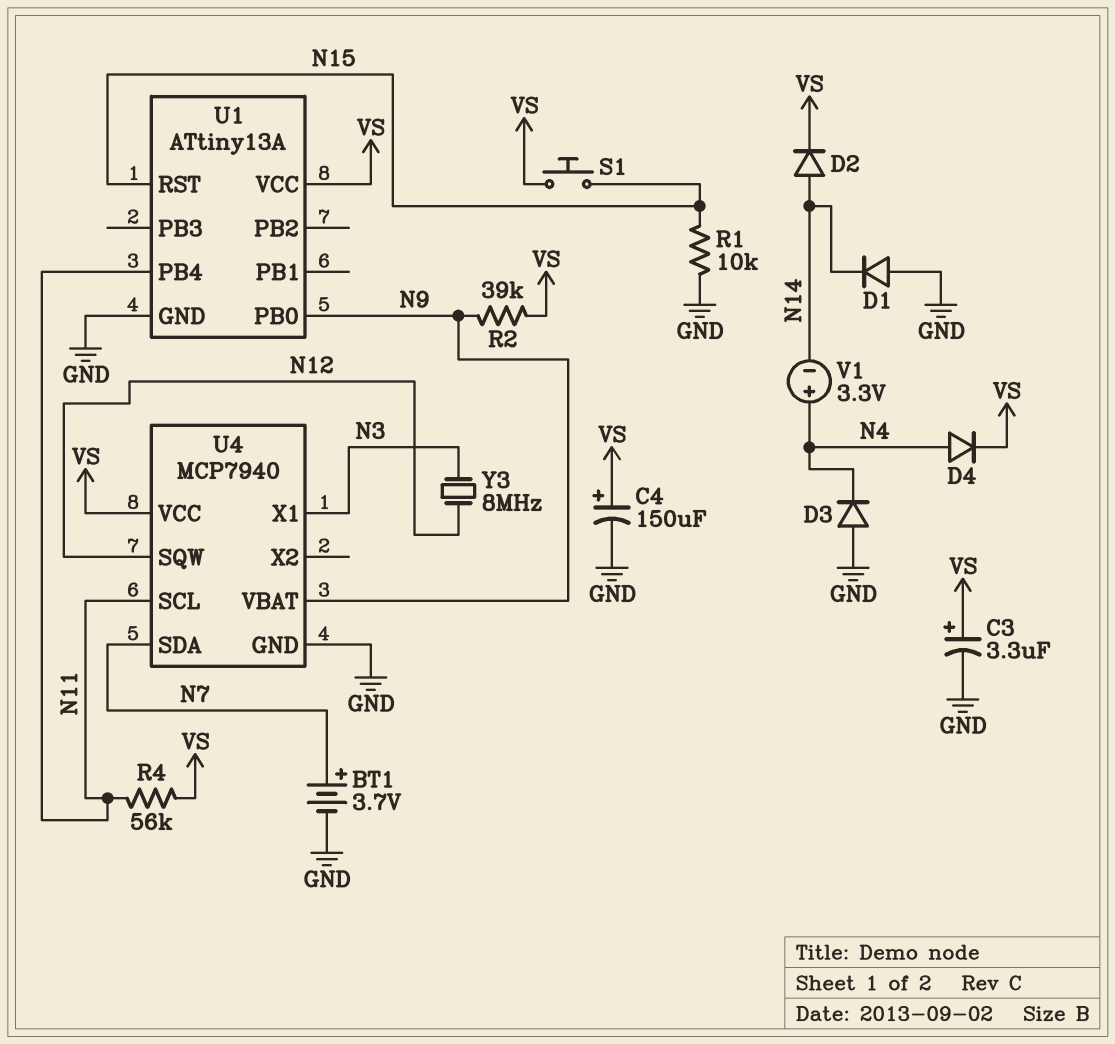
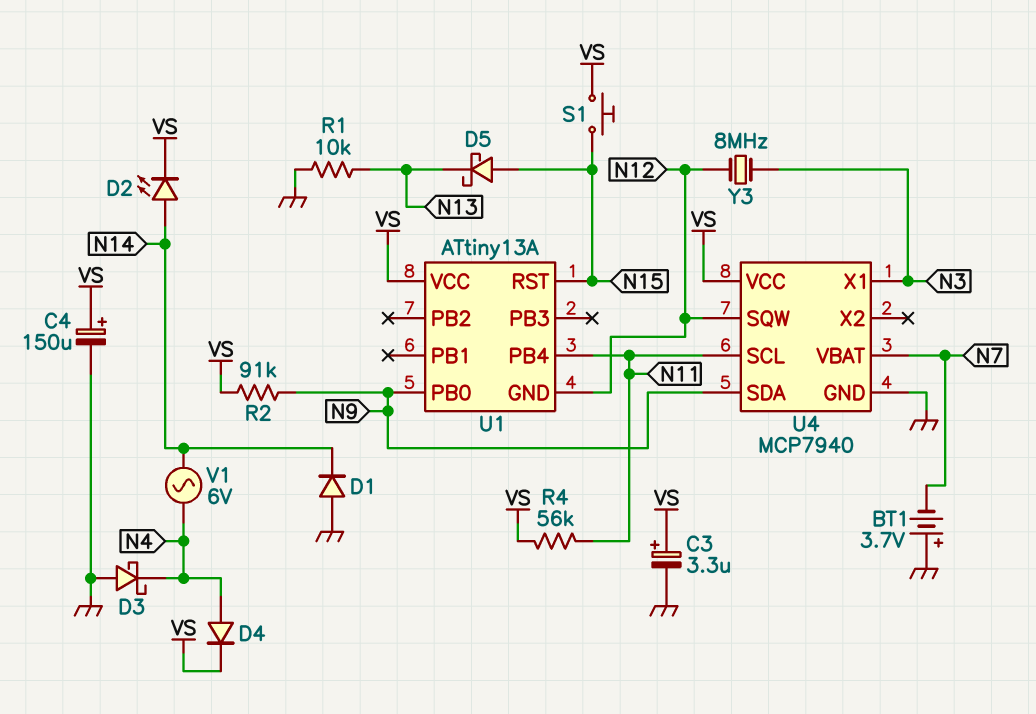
BT1: 3.7V (plus N7, minus GND) -> 3.7V (plus GND, minus N7)
D2: diode (A N14, K VS) -> LED (A N14, K VS)
D3: diode (A GND, K N4) -> schottky (A GND, K N4)
D5: none -> schottky (A N15, K N13)
R1: 10k (GND, N15) -> 10k (GND, N13)
R2: 39k (N9, VS) -> 91k (N9, VS)
U1 pin GND: GND -> N12
U4 pin SDA: N7 -> N9
U4 pin VBAT: N9 -> N7
V1: 3.3V (plus N4, minus N14) -> AC 6V (N4, N14)

